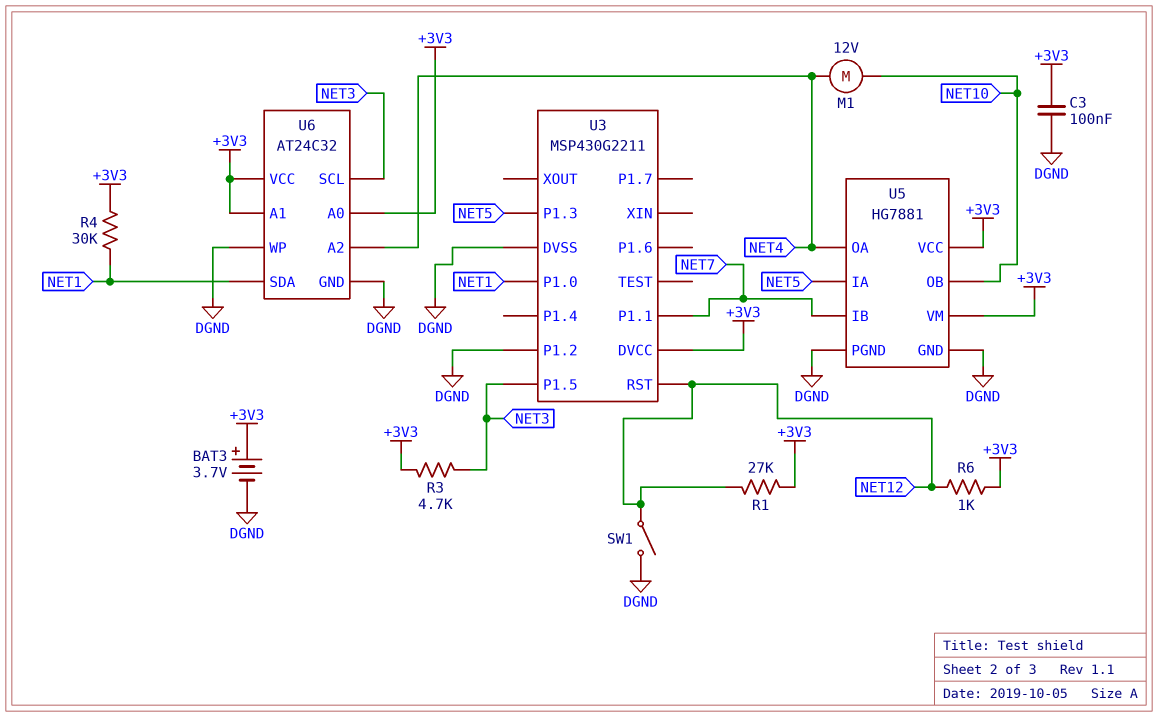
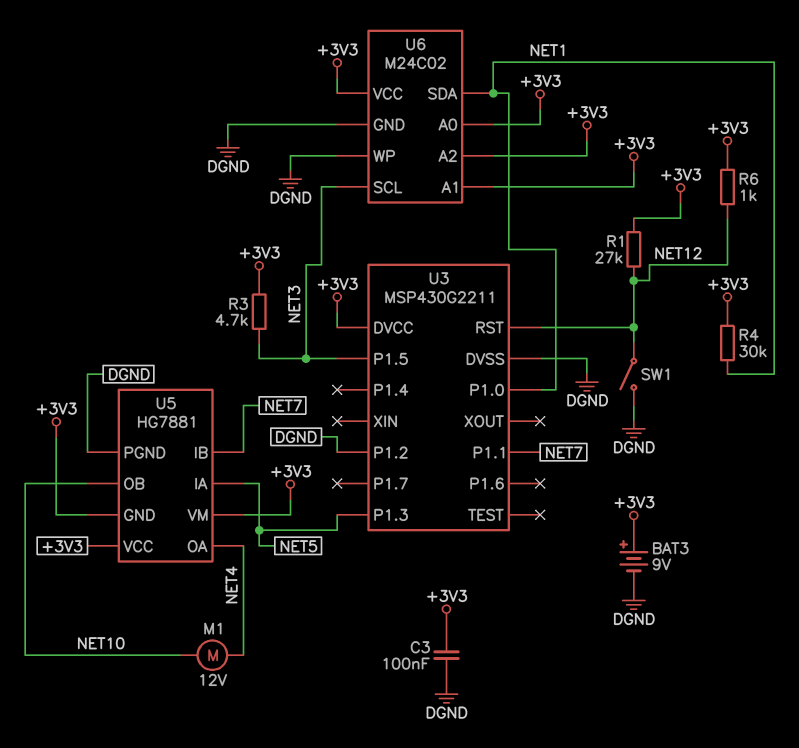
BAT3: 3.7V (plus +3V3, minus DGND) -> 9V (plus +3V3, minus DGND)
U5 pin GND: DGND -> +3V3
U6: AT24C32 -> M24C02
U6 pin A2: NET4 -> +3V3

